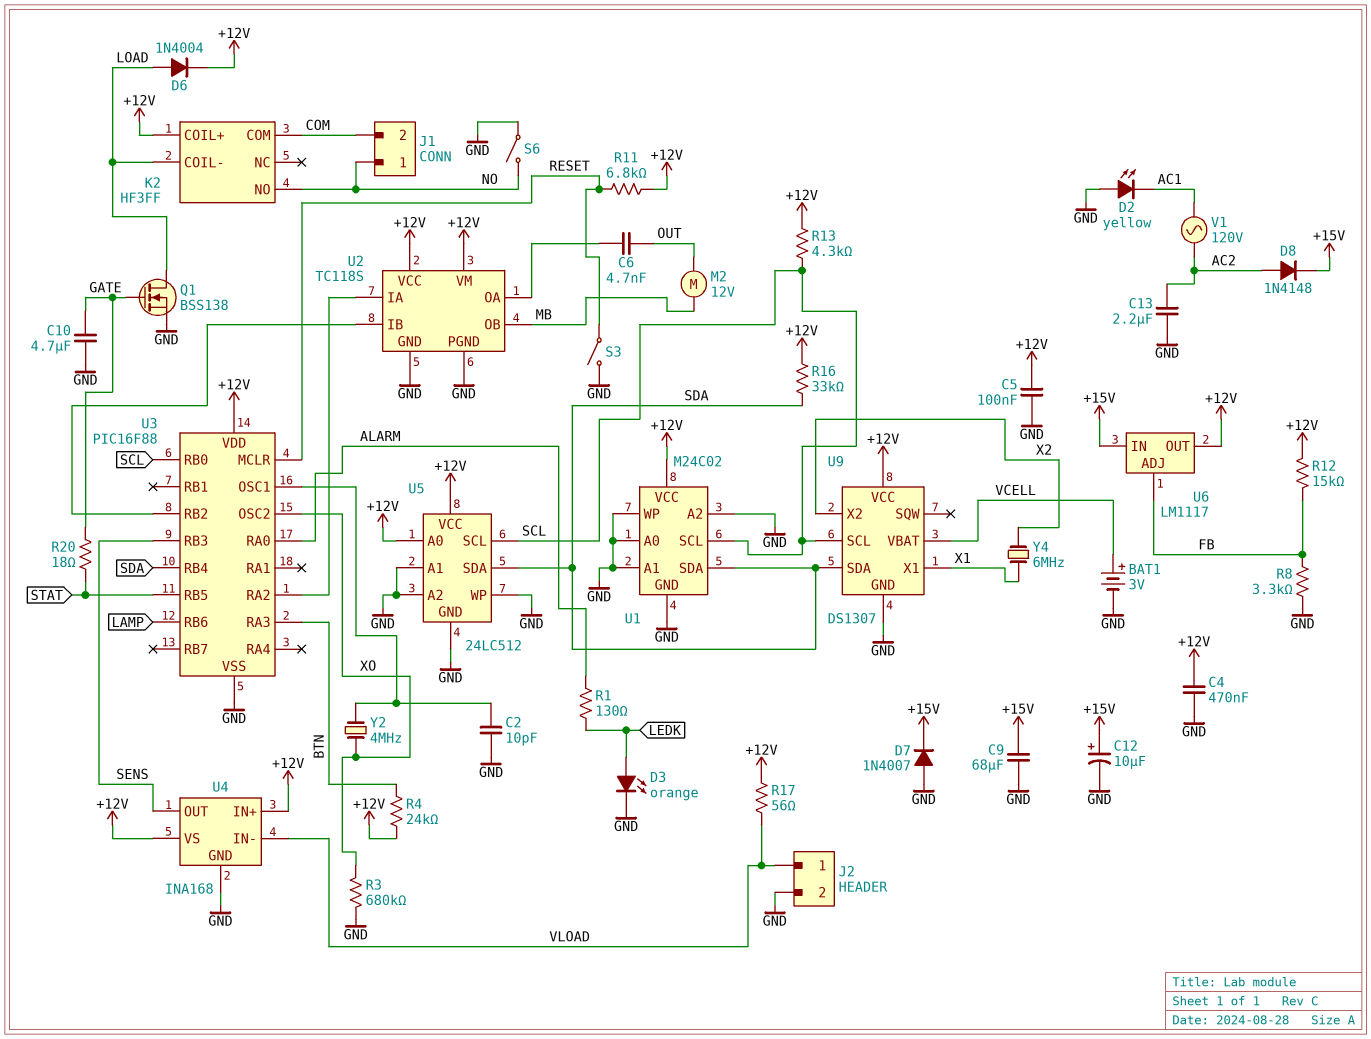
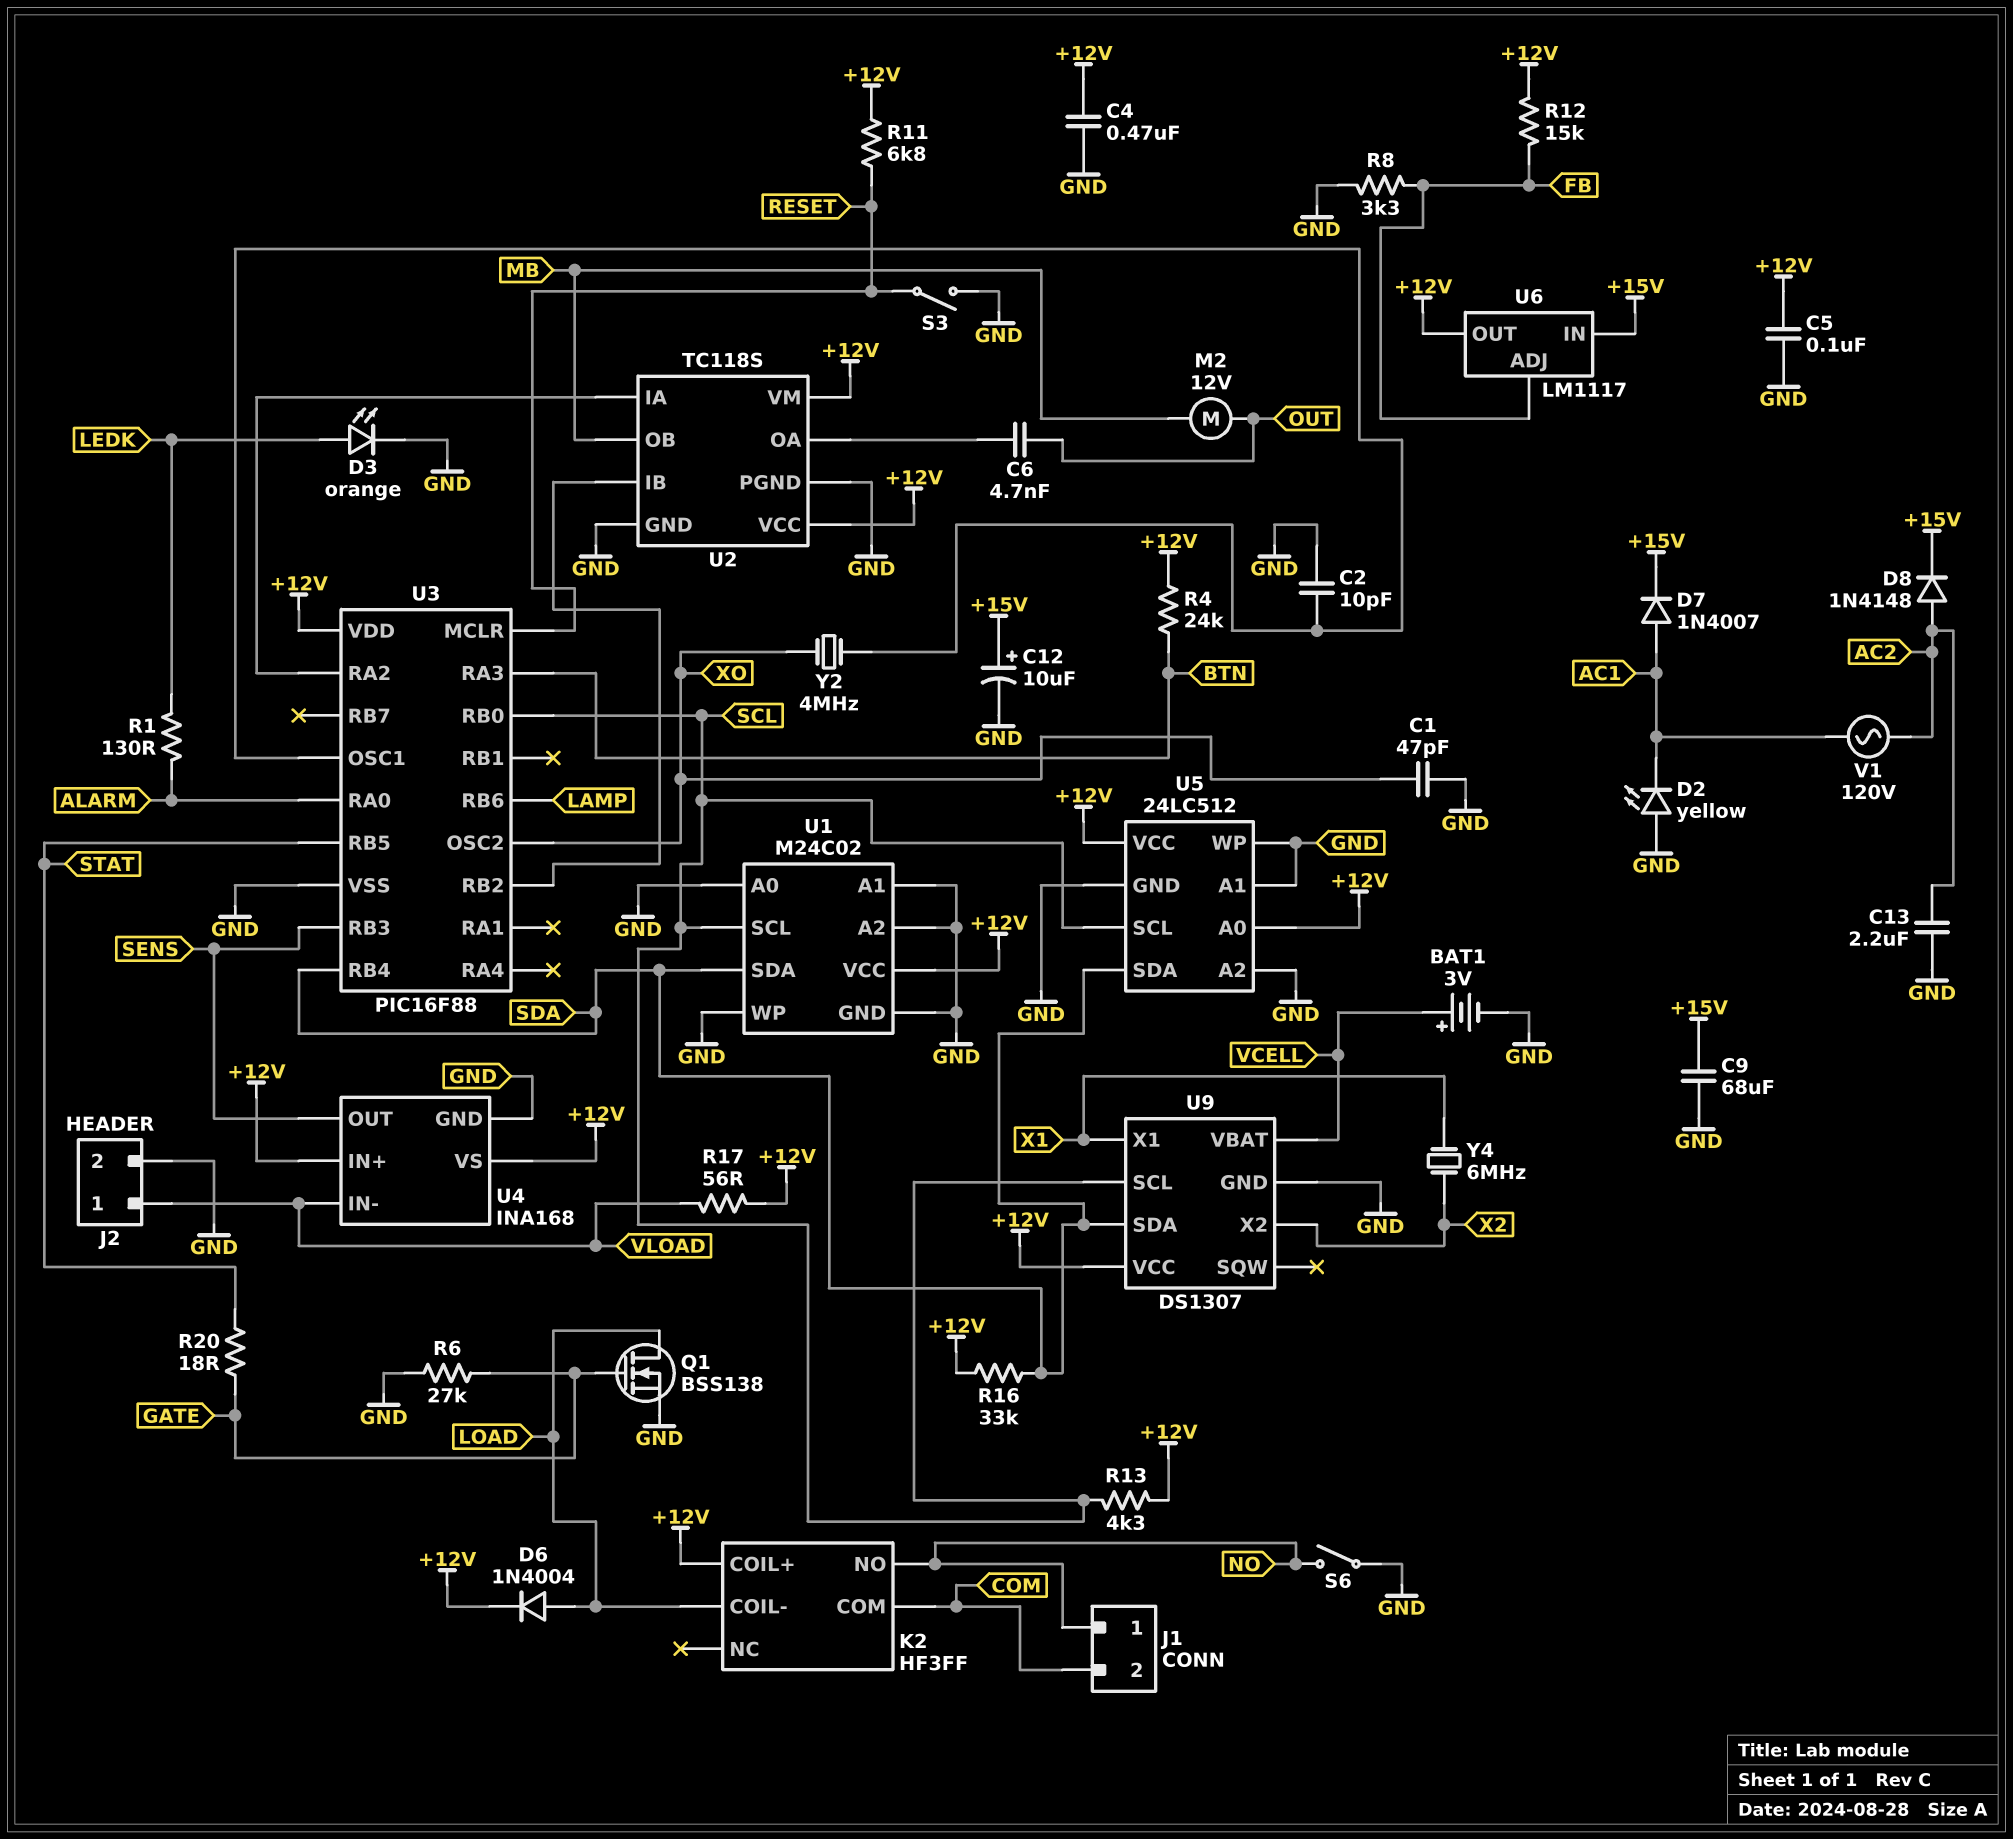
C1: none -> 47pF (GND, XO)
C10: 4.7uF (GATE, GND) -> none
D7: diode 1N4007 (A GND, K +15V) -> diode 1N4007 (A AC1, K +15V)
R3: 680k (GND, XO) -> none
R6: none -> 27k (GATE, GND)

